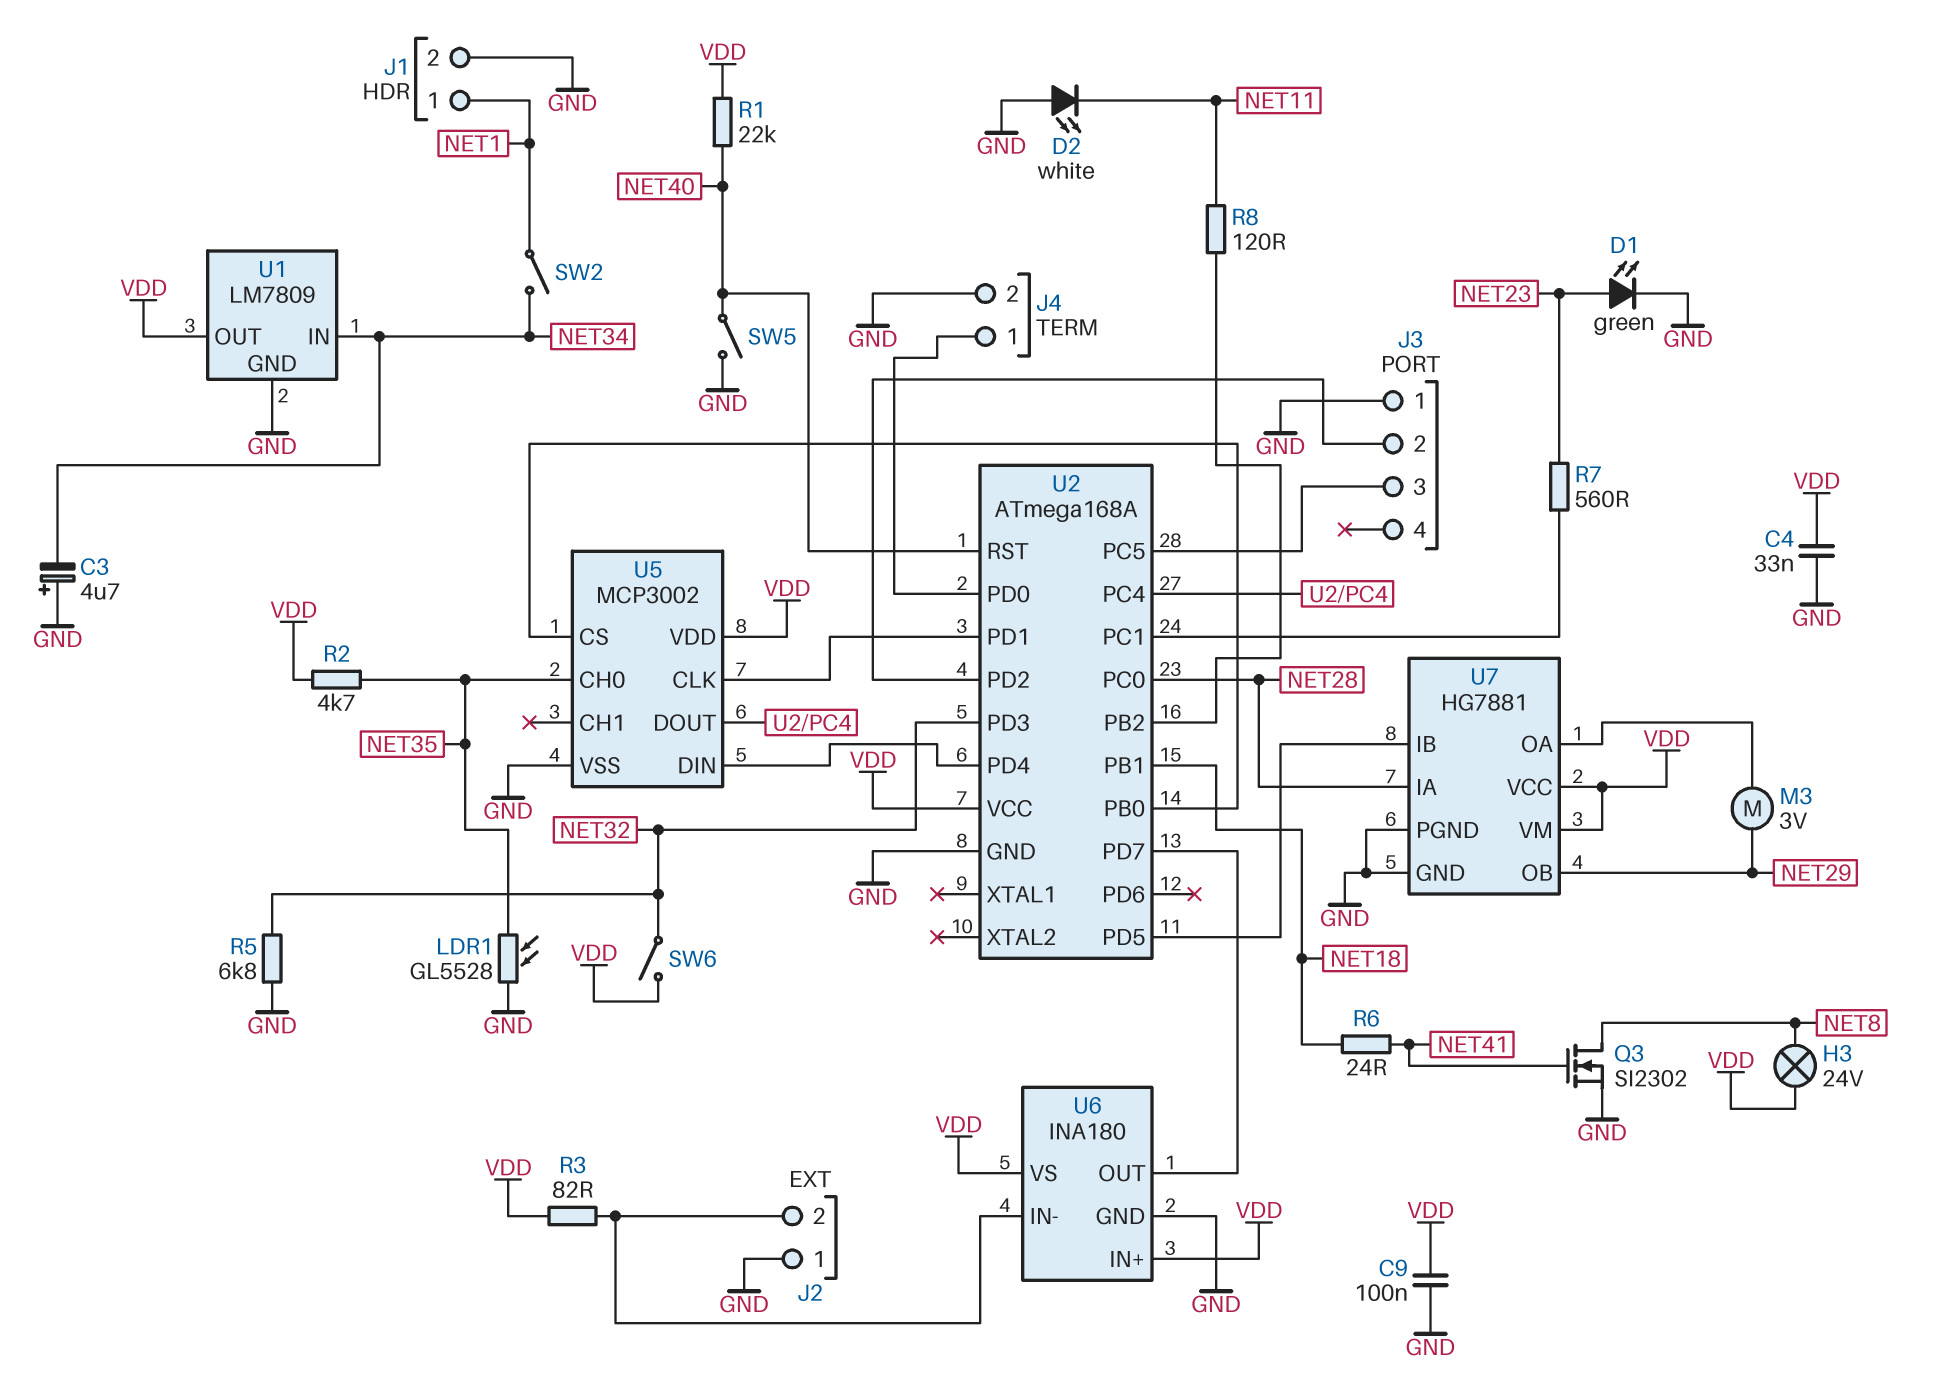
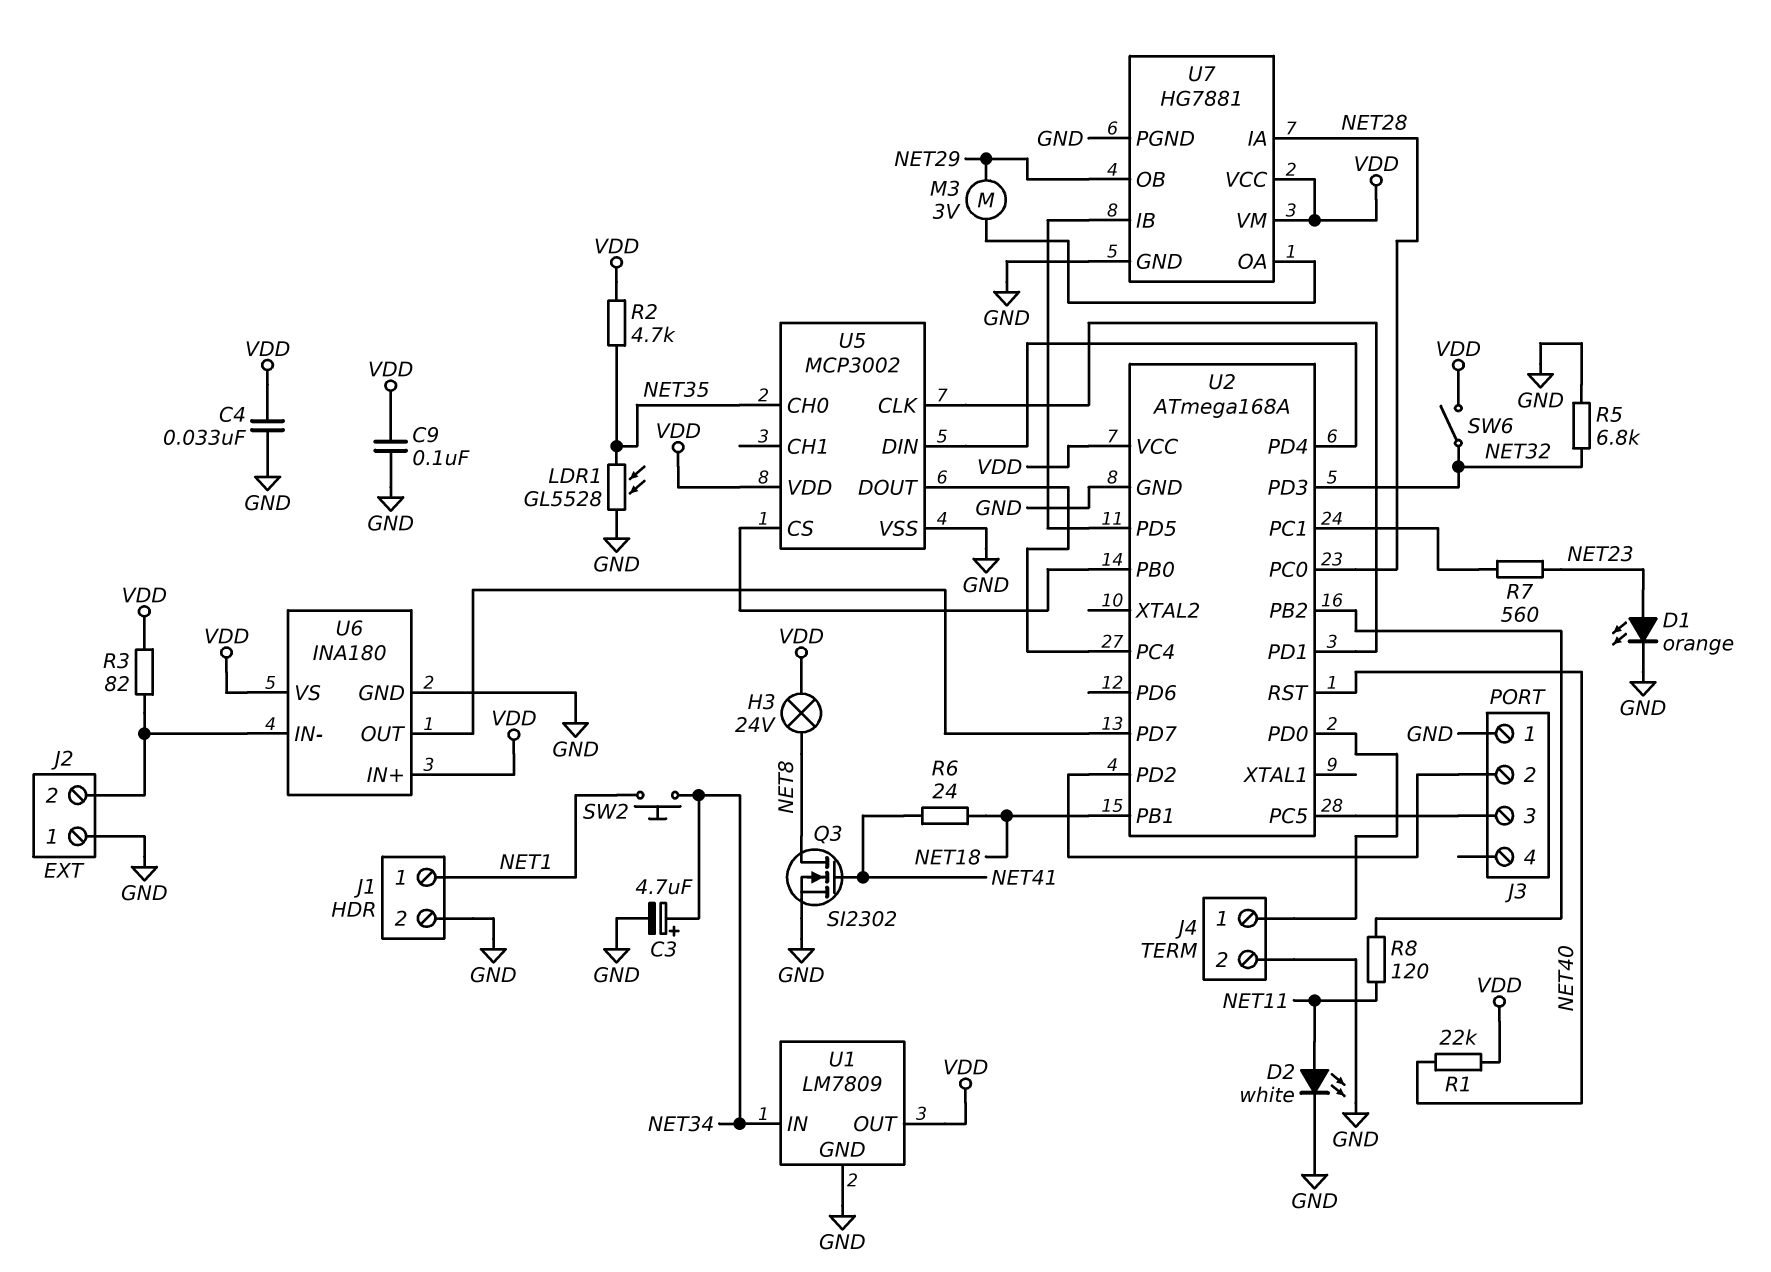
C3: 4.7uF (plus GND, minus NET34) -> 4.7uF (plus NET34, minus GND)
D1: LED green (A NET23, K GND) -> LED orange (A NET23, K GND)
D2: LED white (A GND, K NET11) -> LED white (A NET11, K GND)
SW2: switch (NET1, NET34) -> button (NET1, NET34)
SW5: switch (GND, NET40) -> none

